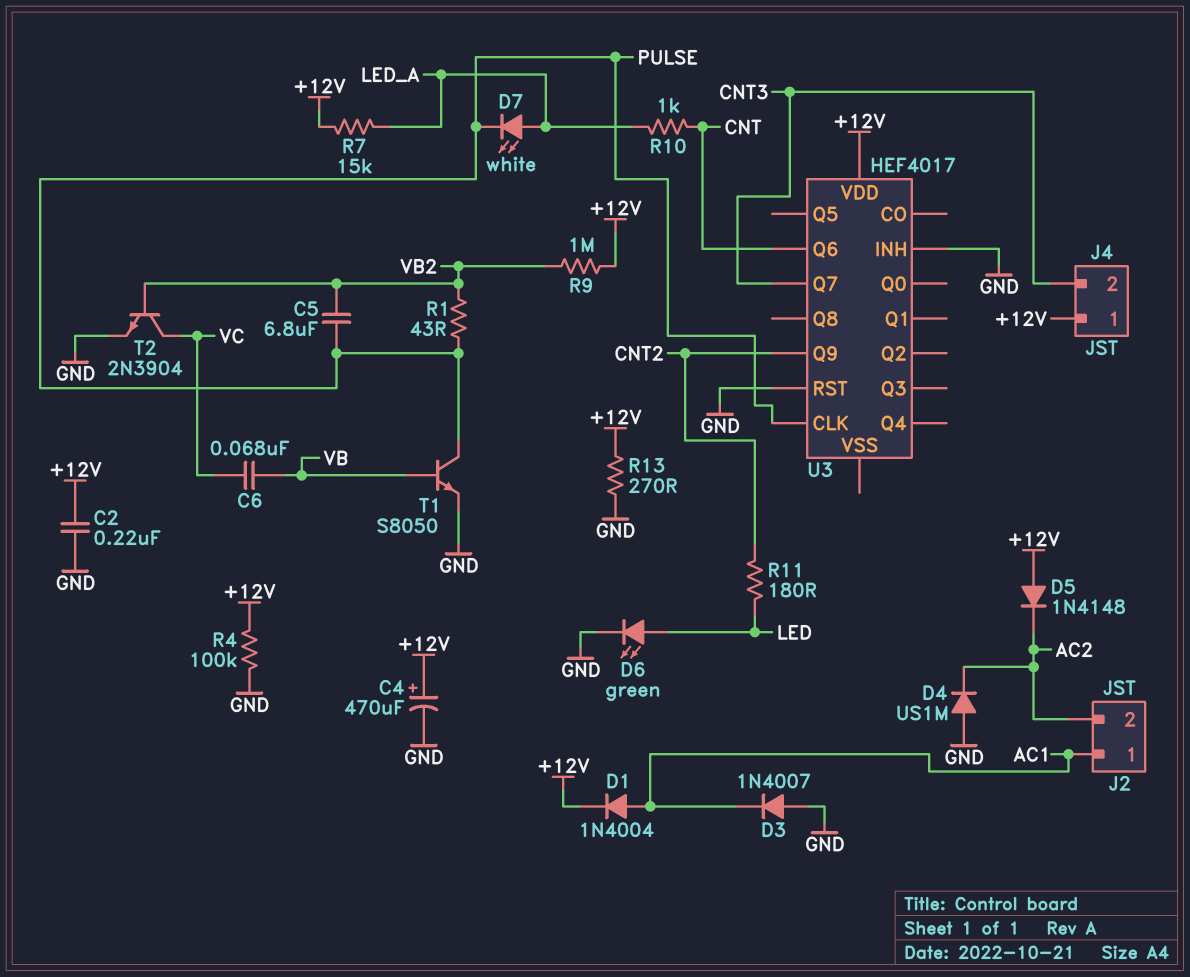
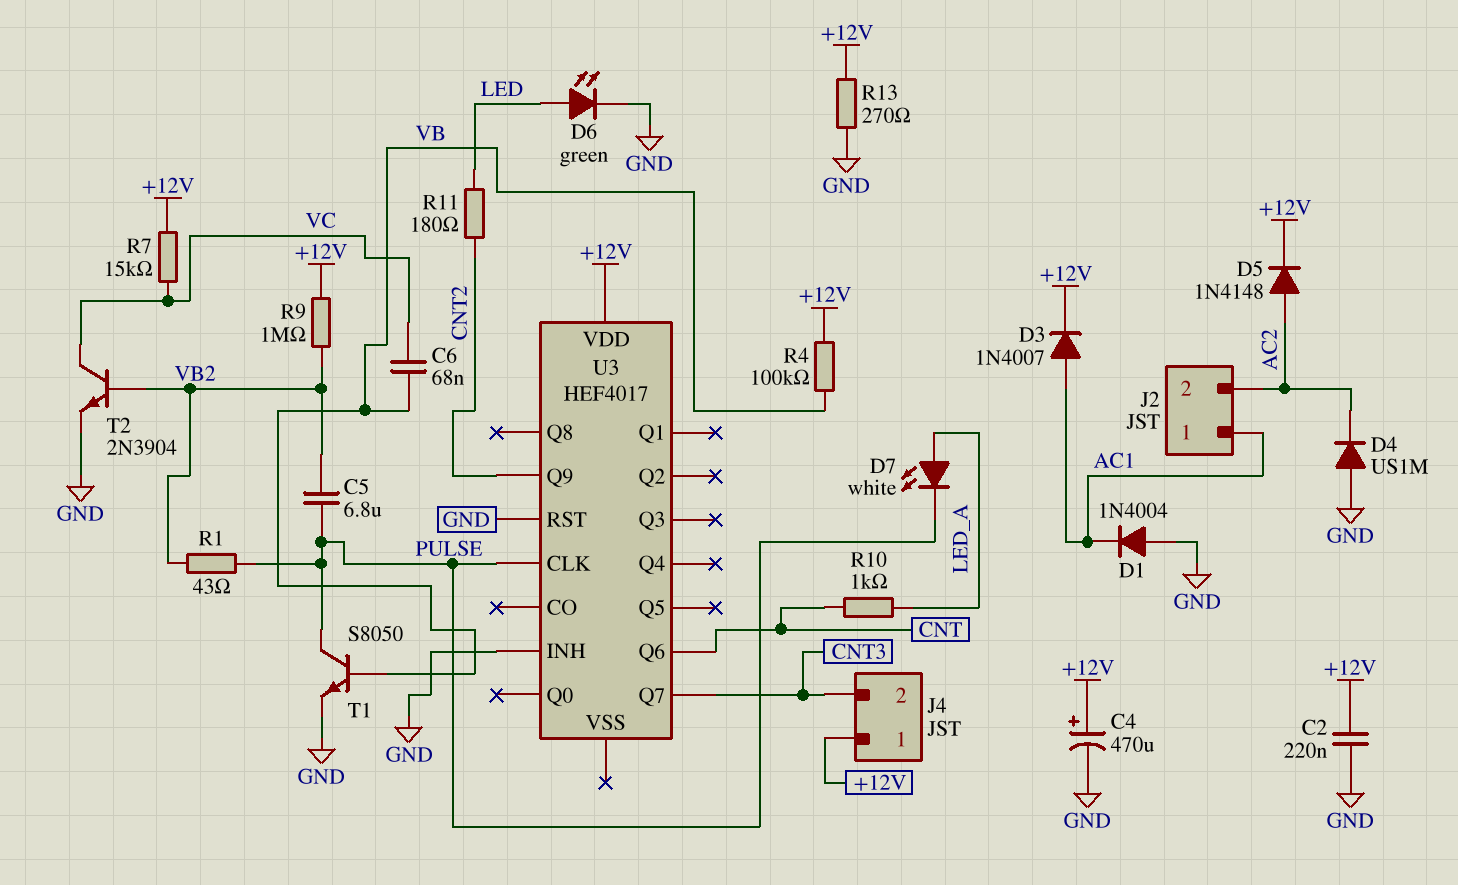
D1: diode 1N4004 (A AC1, K +12V) -> diode 1N4004 (A GND, K AC1)
D3: diode 1N4007 (A GND, K AC1) -> diode 1N4007 (A AC1, K +12V)
D5: diode 1N4148 (A +12V, K AC2) -> diode 1N4148 (A AC2, K +12V)
R4: 100k (+12V, GND) -> 100k (+12V, VB)
R7: 15k (+12V, LED_A) -> 15k (+12V, VC)

